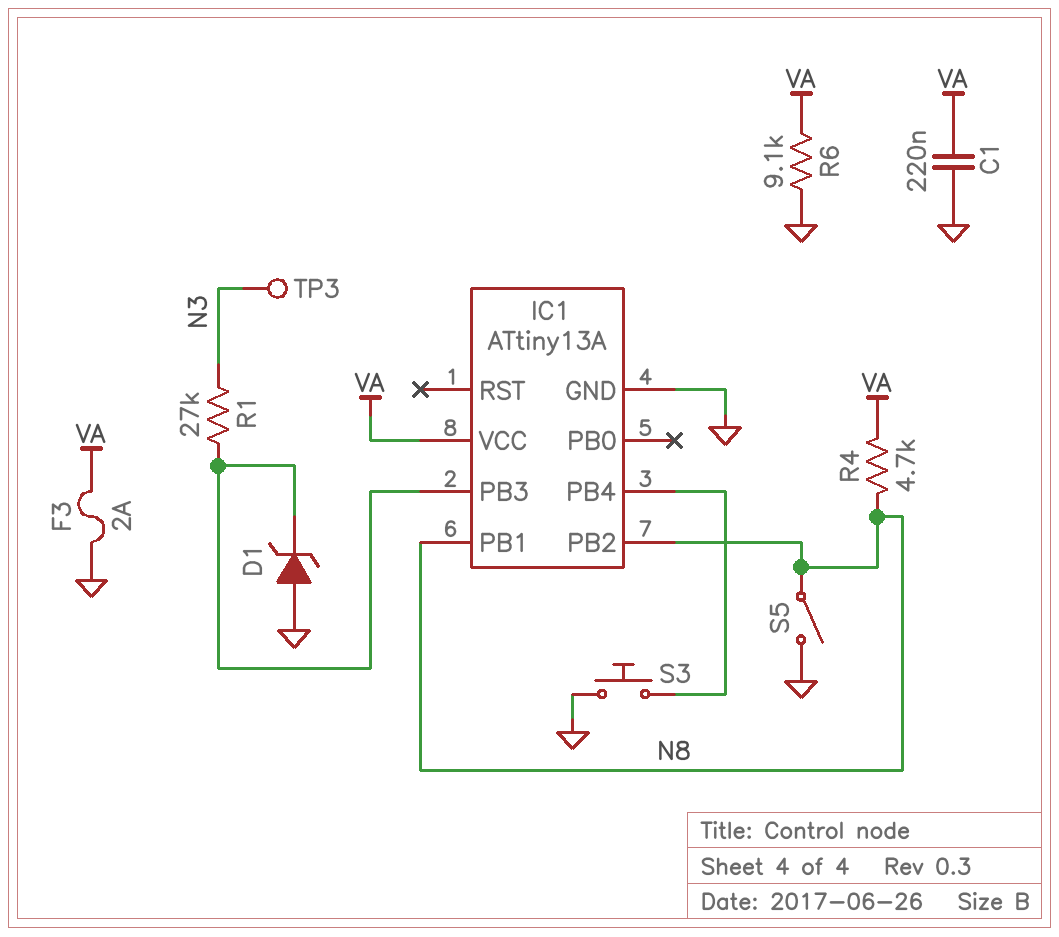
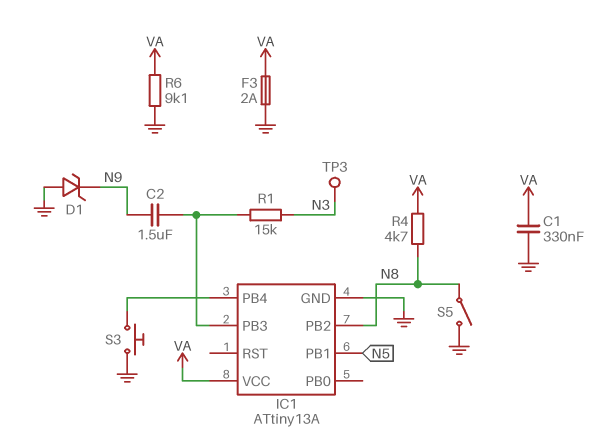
C1: 220nF (GND, VA) -> 330nF (GND, VA)
C2: none -> 1.5uF (IC1/PB3, N9)
D1: zener (A GND, K IC1/PB3) -> zener (A GND, K N9)
IC1 pin PB1: N8 -> N5
R1: 27k (IC1/PB3, N3) -> 15k (IC1/PB3, N3)

